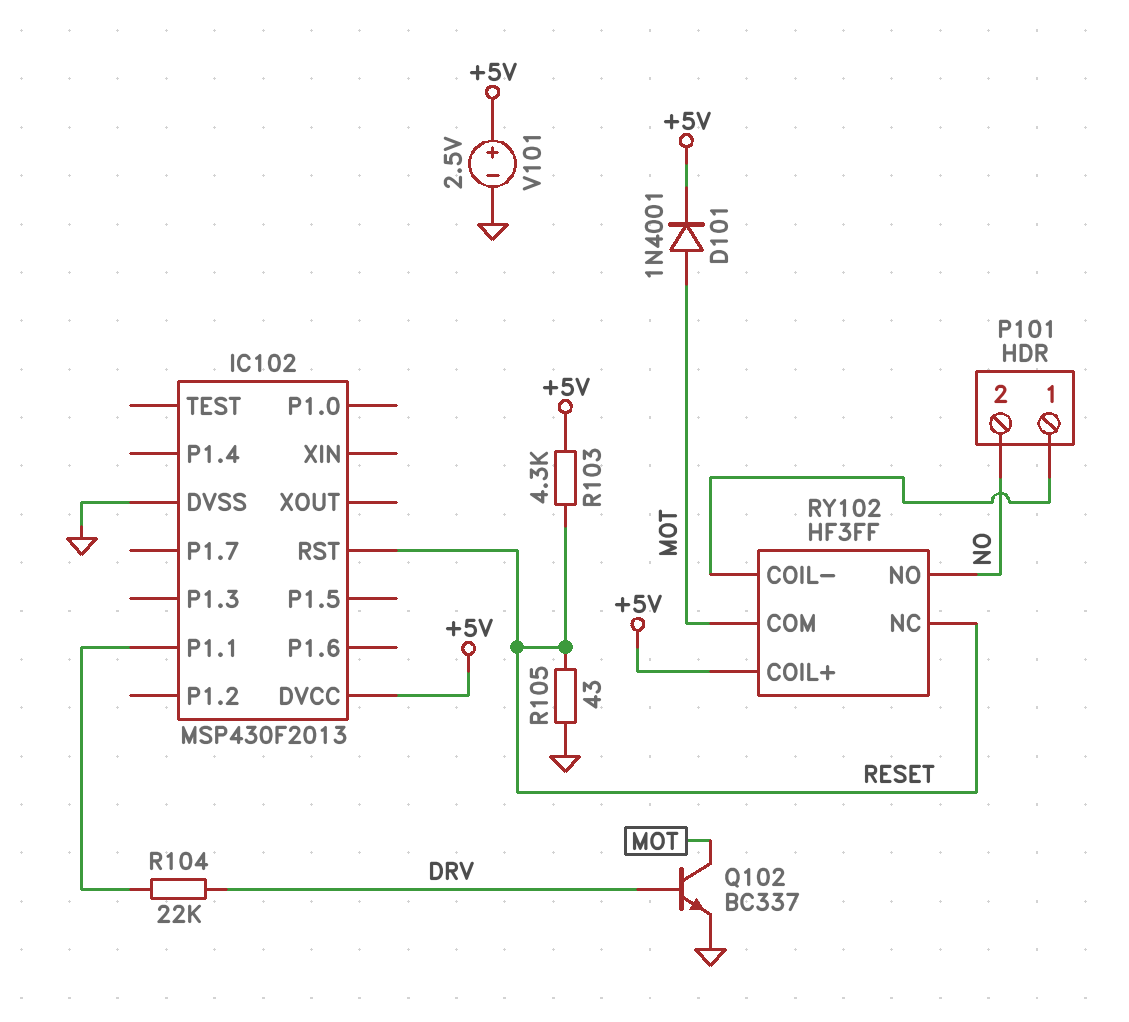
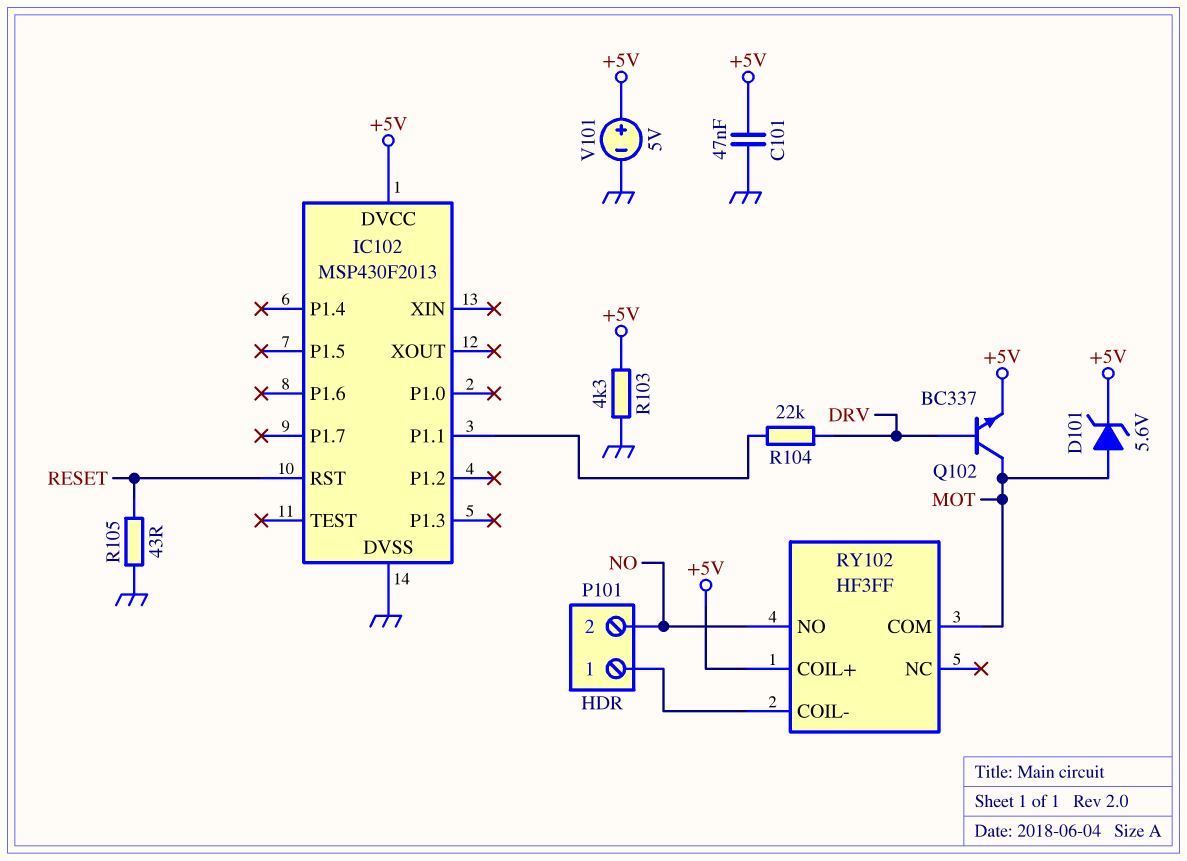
C101: none -> 47nF (+5V, GND)
D101: diode 1N4001 (A MOT, K +5V) -> zener 5.6V (A MOT, K +5V)
Q102: NPN BC337 (B DRV, C MOT, E GND) -> NPN BC337 (B DRV, C MOT, E +5V)
R103: 4.3k (+5V, RESET) -> 4.3k (+5V, GND)
RY102 pin NC: RESET -> none
V101: 2.5V (plus +5V, minus GND) -> 5V (plus +5V, minus GND)

